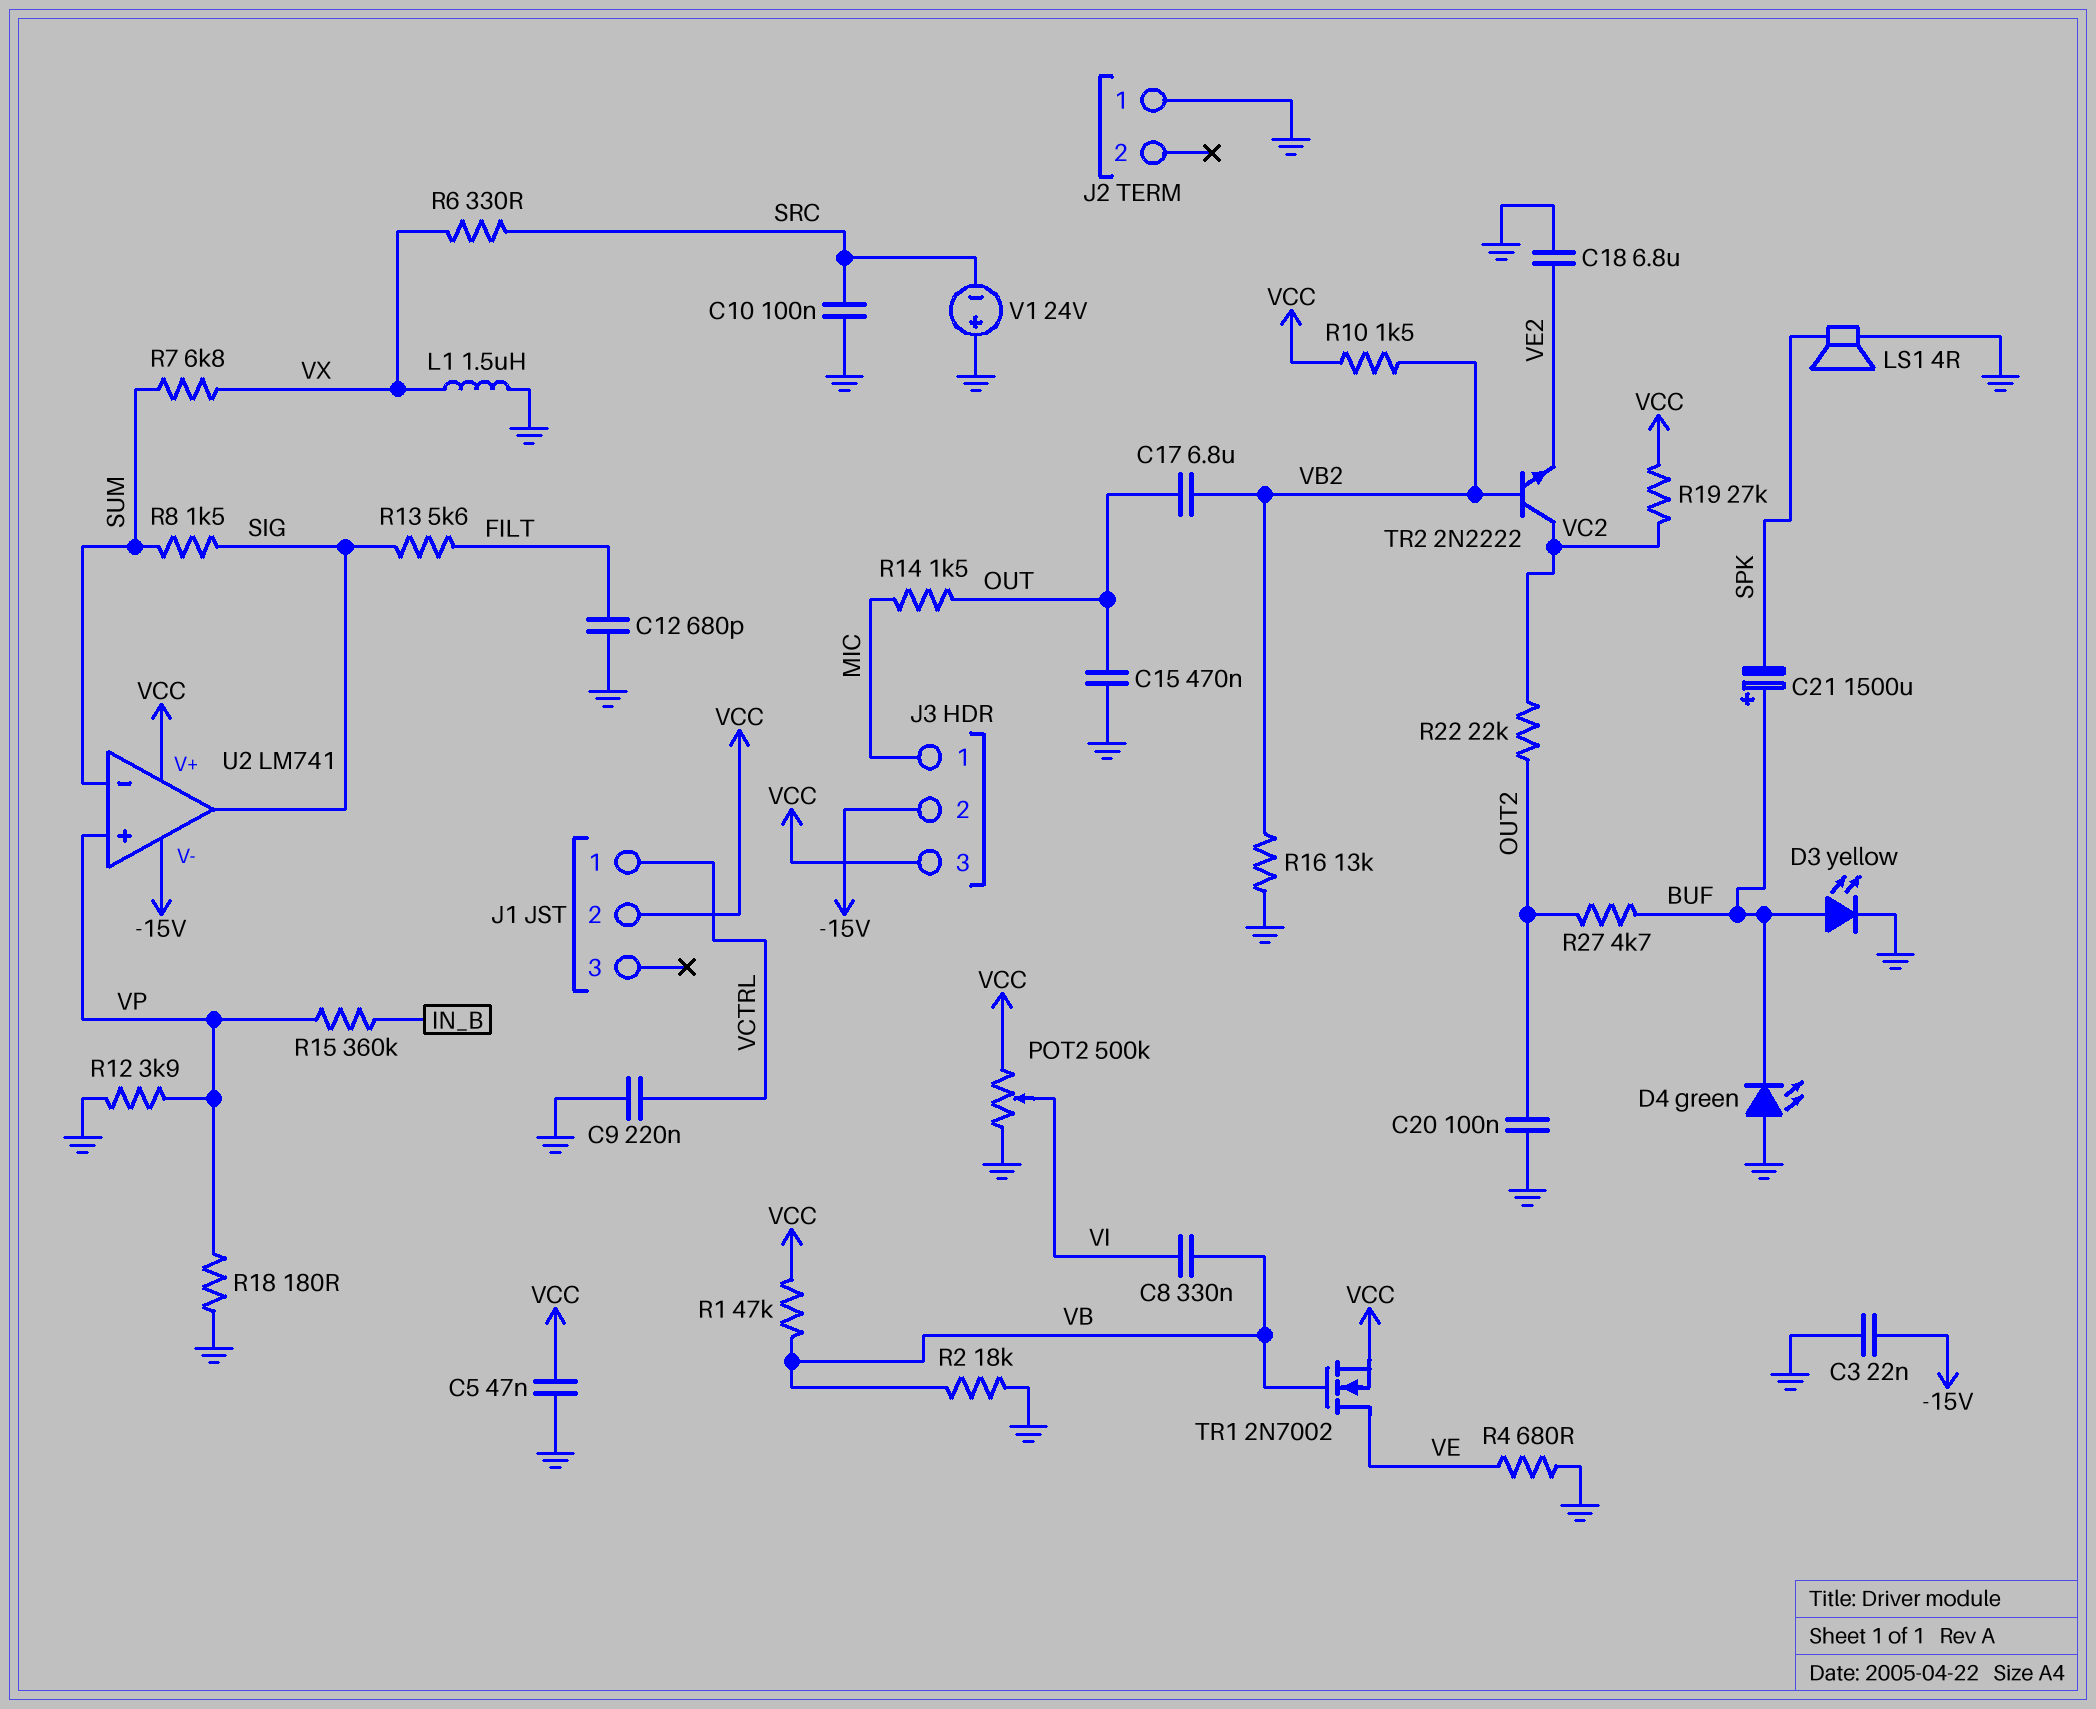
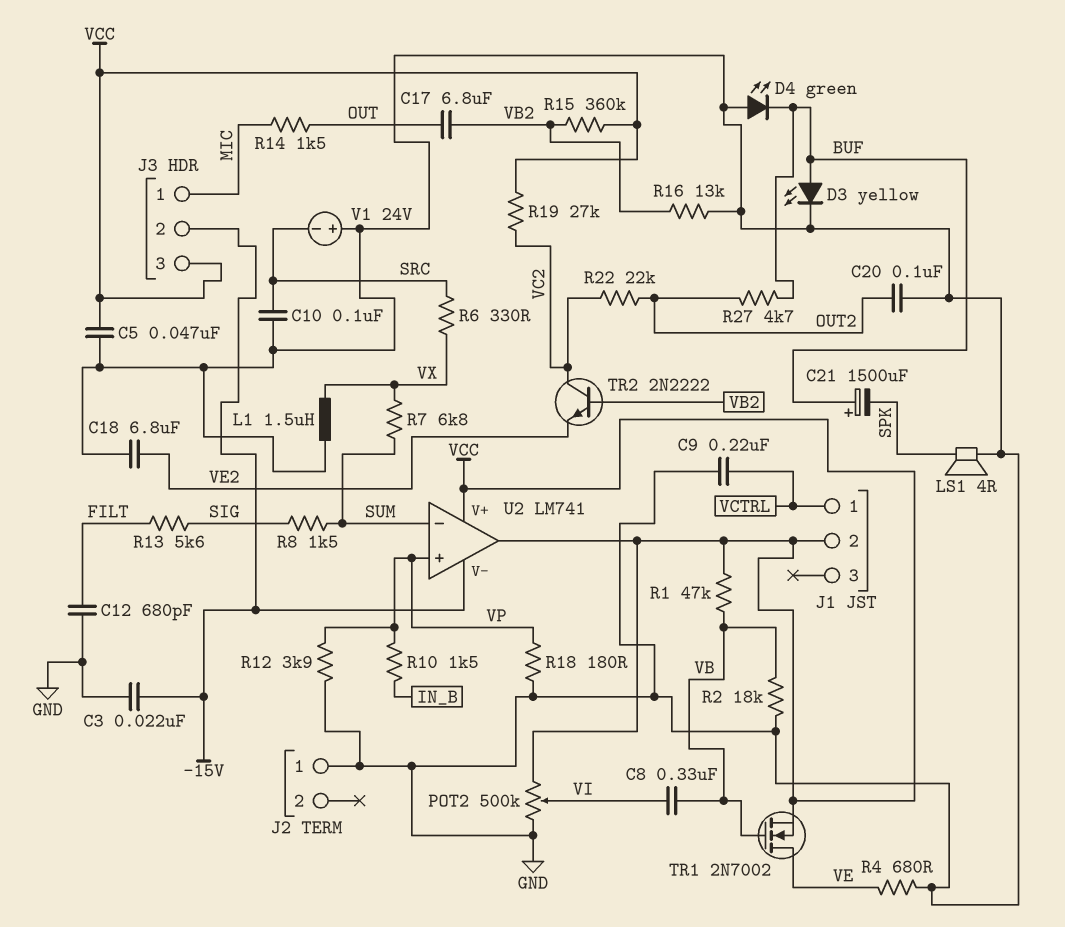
C15: 470nF (GND, OUT) -> none
R10: 1.5k (VB2, VCC) -> 1.5k (IN_B, VP)
R15: 360k (IN_B, VP) -> 360k (VB2, VCC)
U2 pin out: SIG -> VCC

